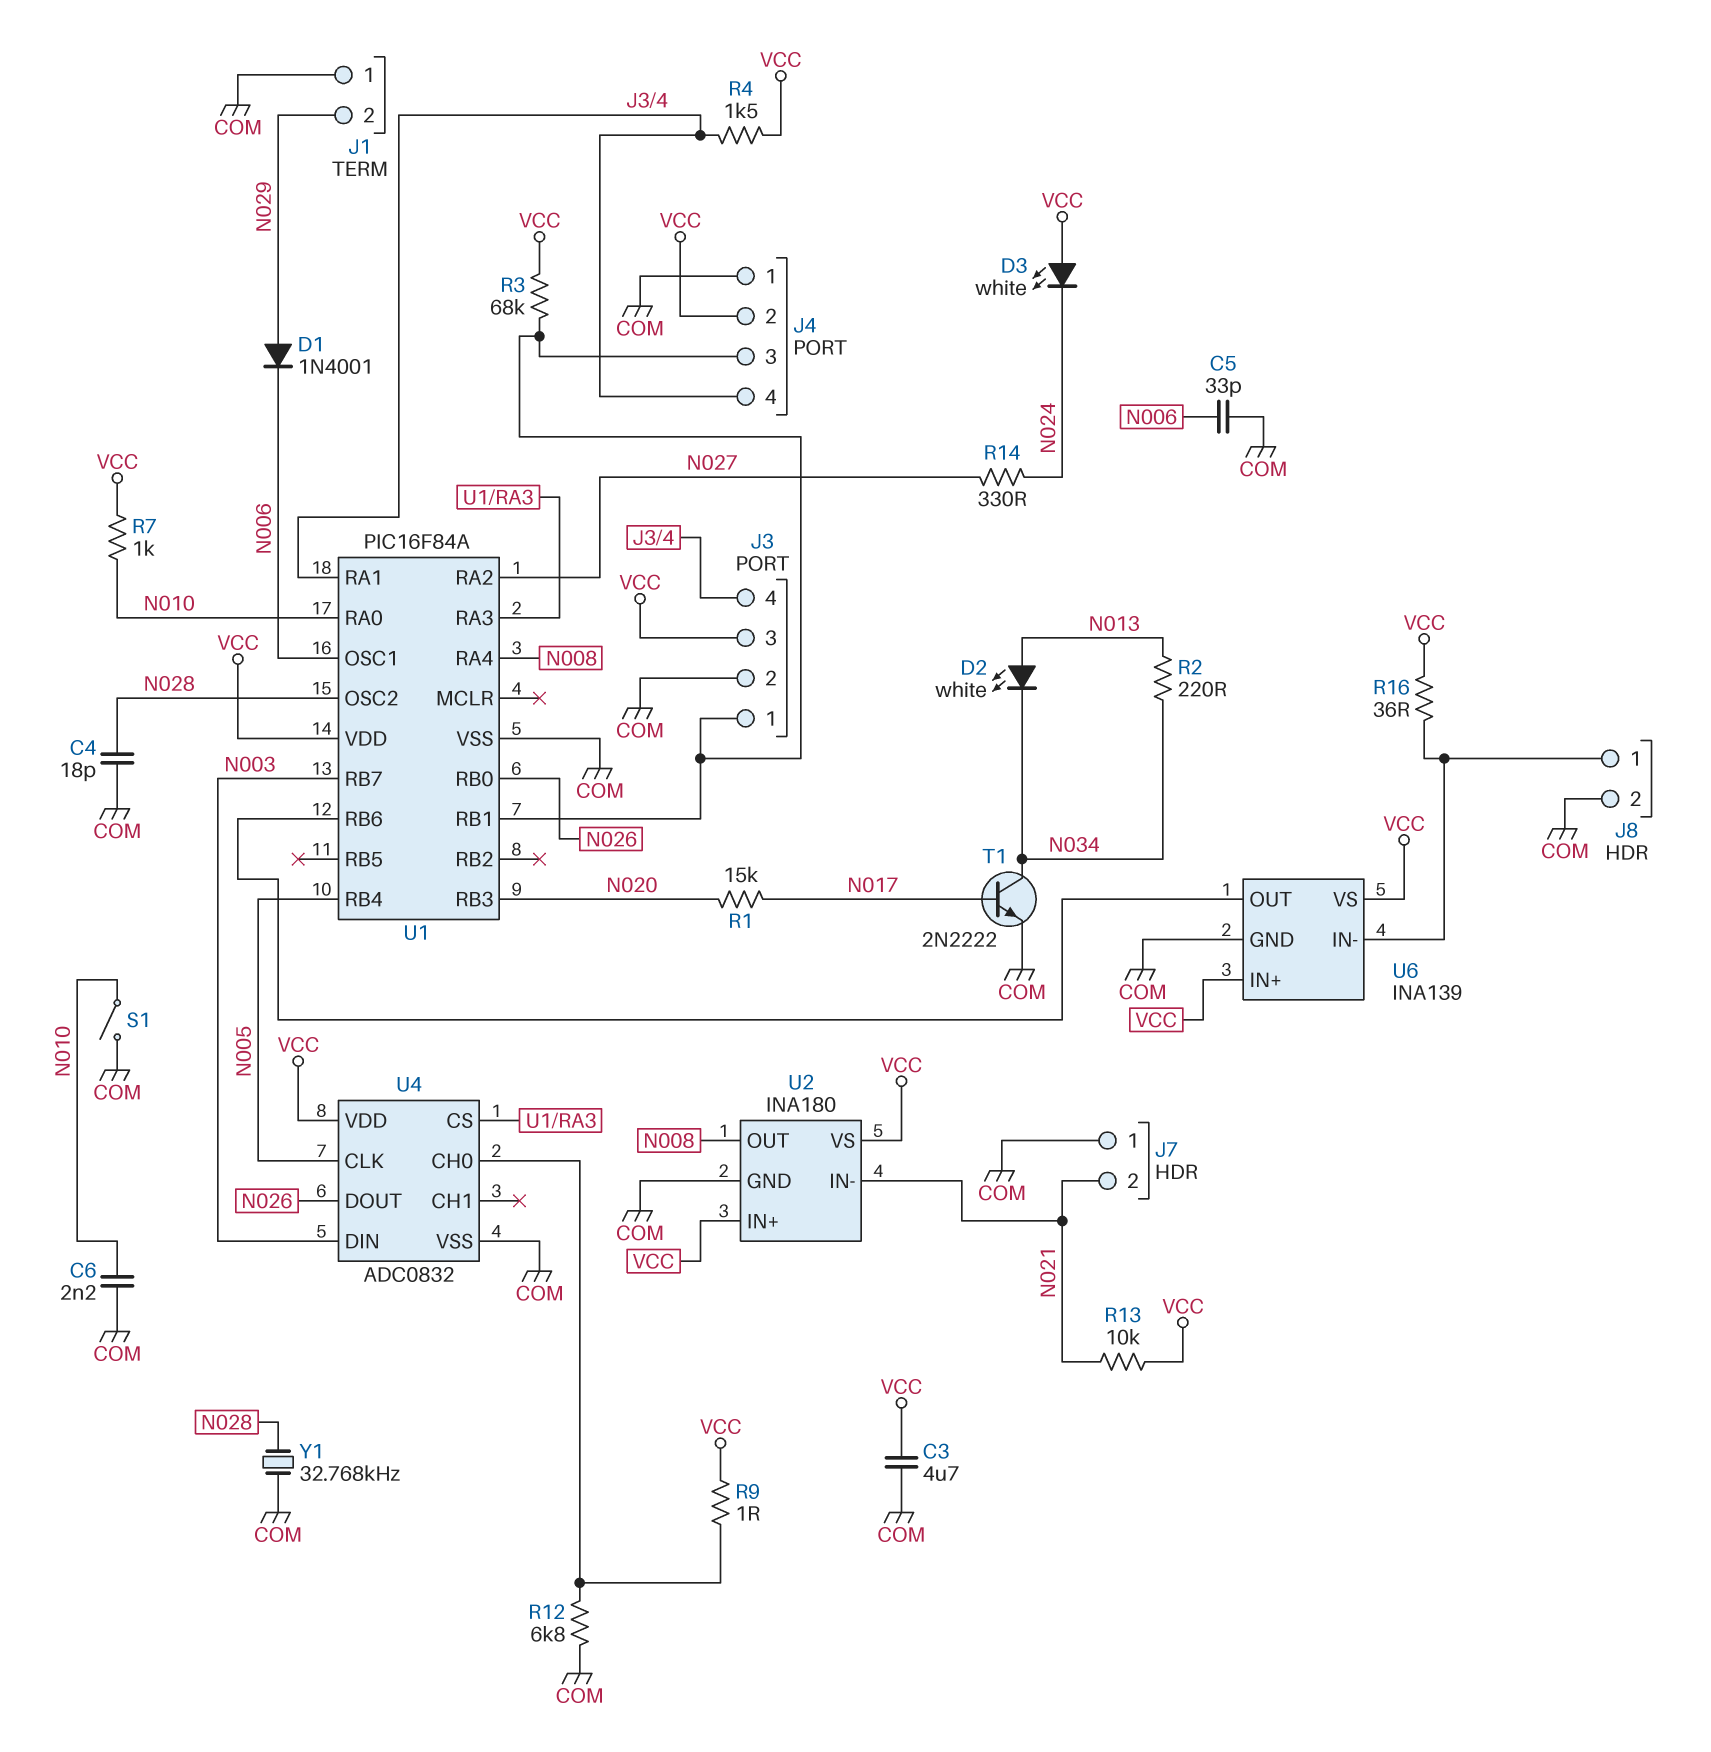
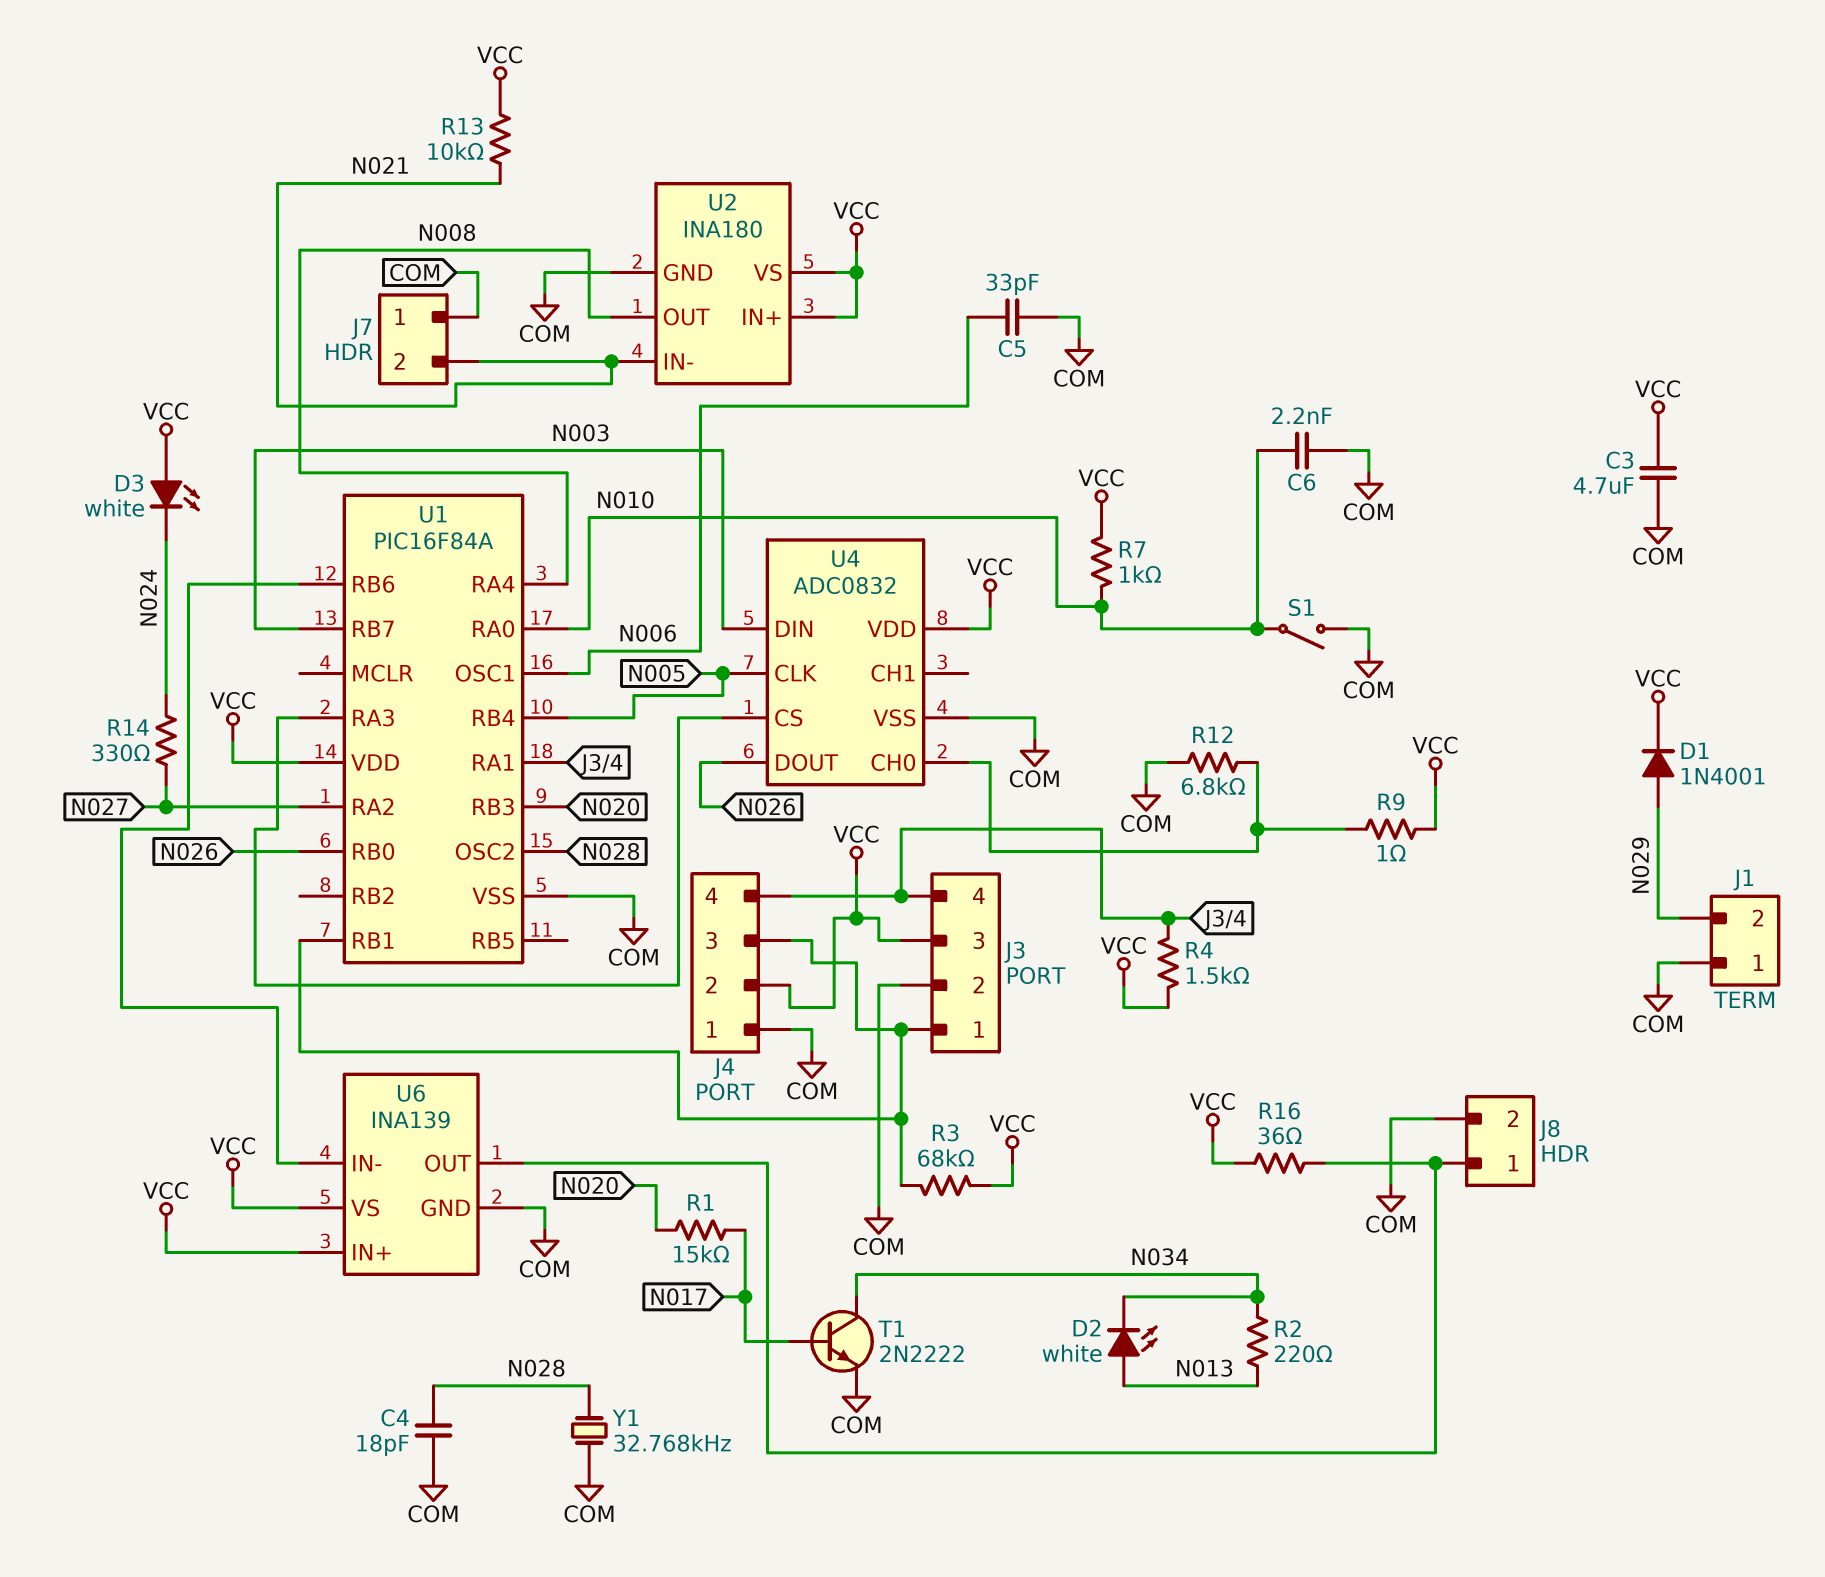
D1: diode 1N4001 (A N029, K N006) -> diode 1N4001 (A N029, K VCC)
U6 pin IN-: J8/1 -> U1/RB6
U6 pin OUT: U1/RB6 -> J8/1

